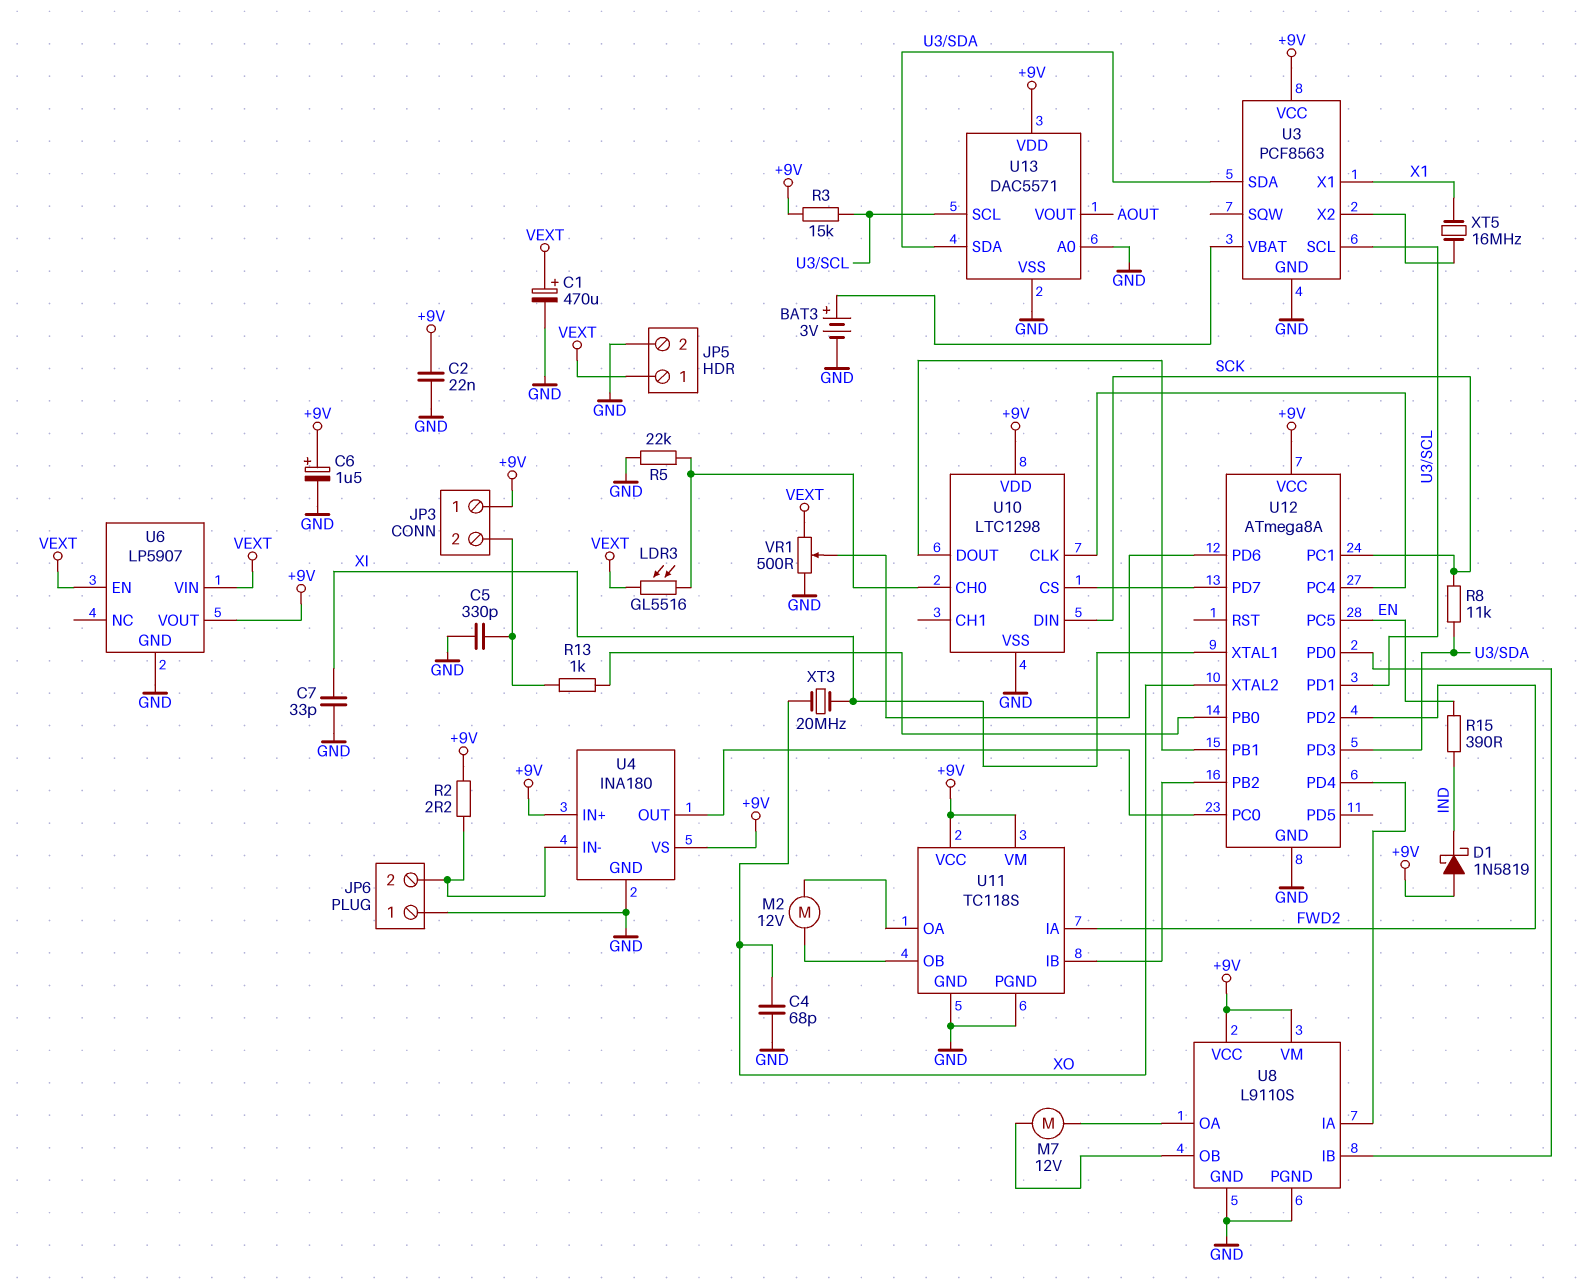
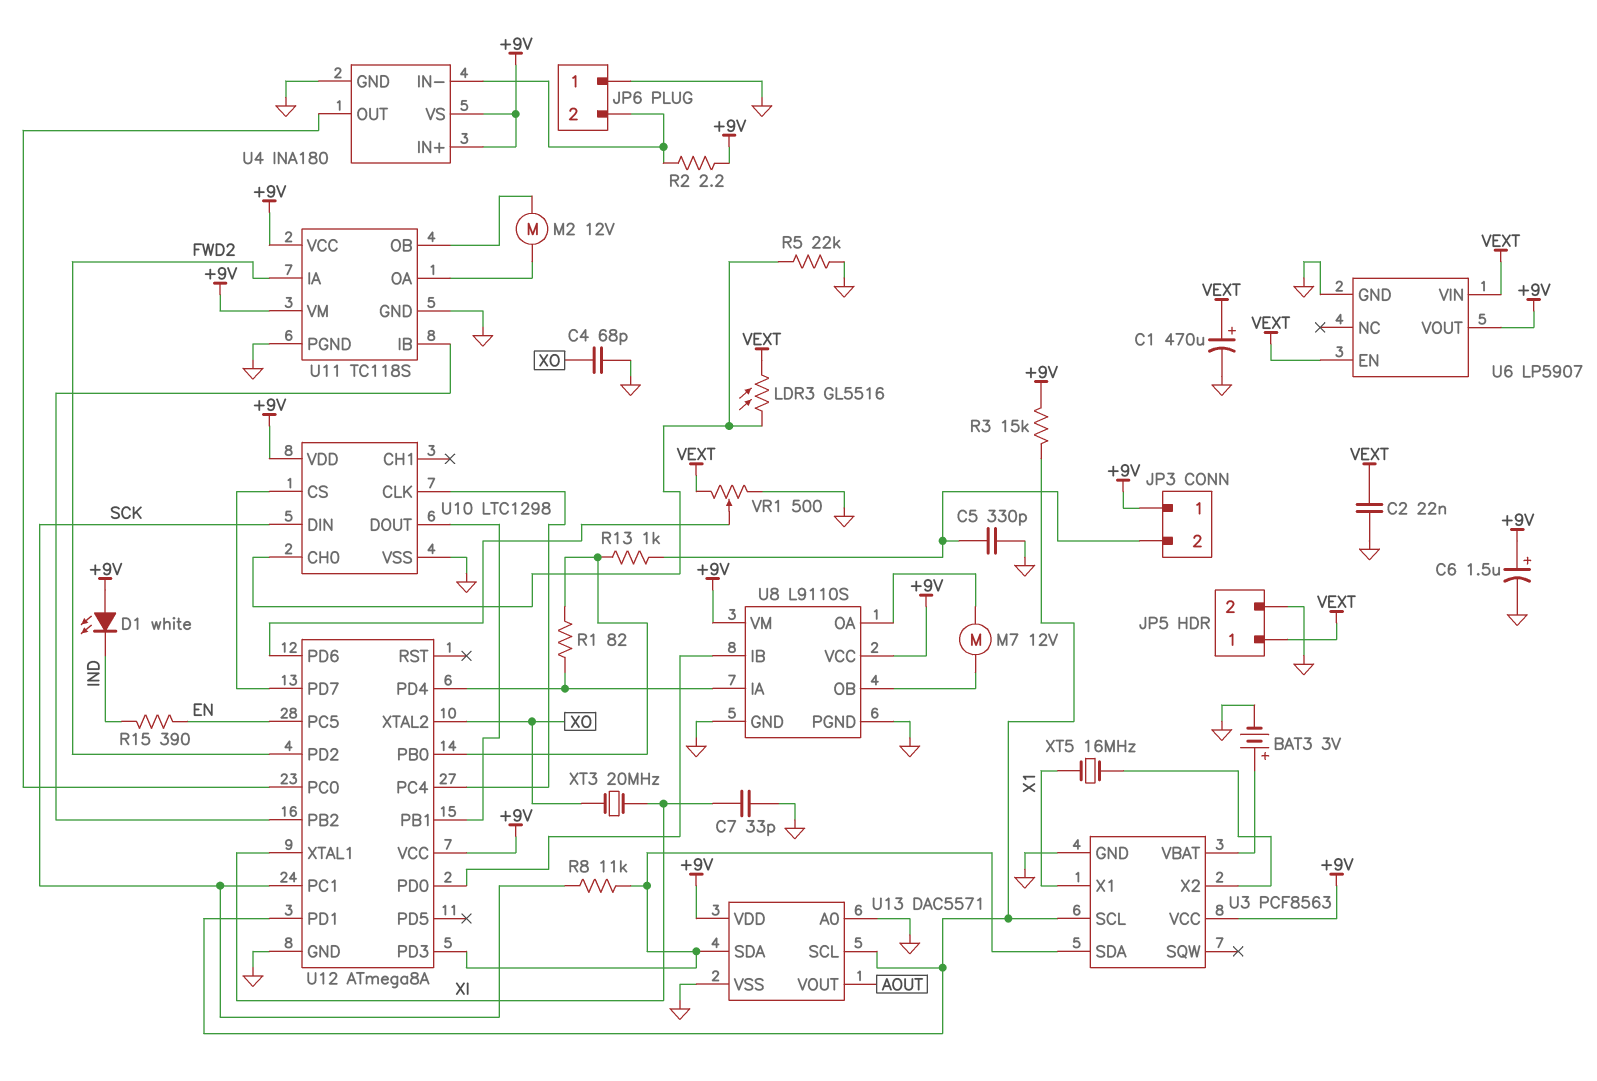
C2: 22nF (+9V, GND) -> 22nF (GND, VEXT)
D1: schottky 1N5819 (A +9V, K IND) -> LED white (A +9V, K IND)
R1: none -> 82 (U8/IA, U12/PB0)

